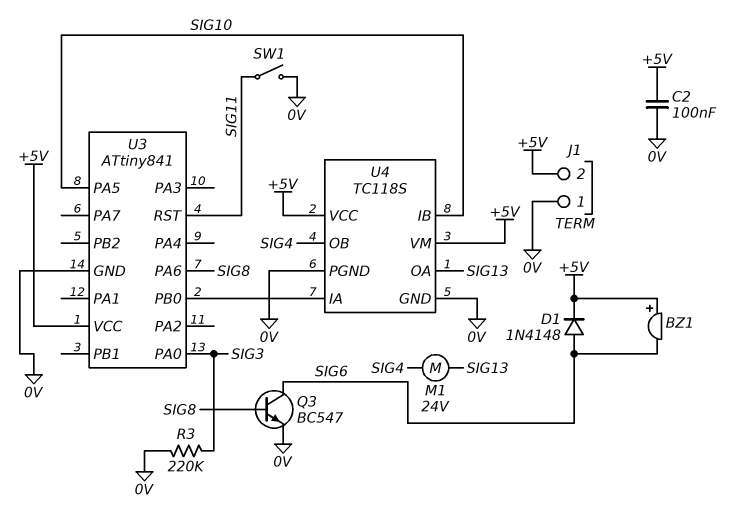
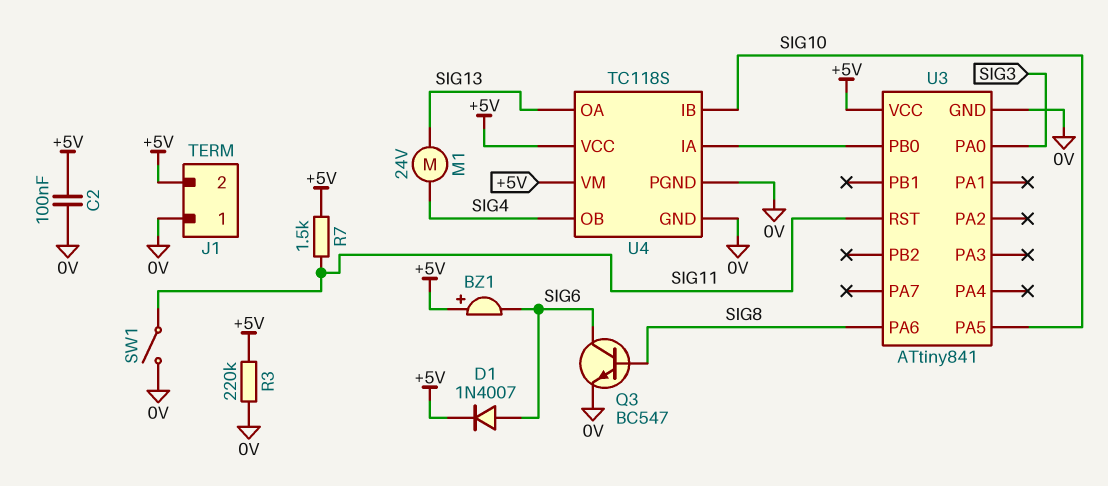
D1: diode 1N4148 (A SIG6, K +5V) -> diode 1N4007 (A SIG6, K +5V)
R3: 220k (0V, SIG3) -> 220k (+5V, 0V)
R7: none -> 1.5k (+5V, SIG11)

